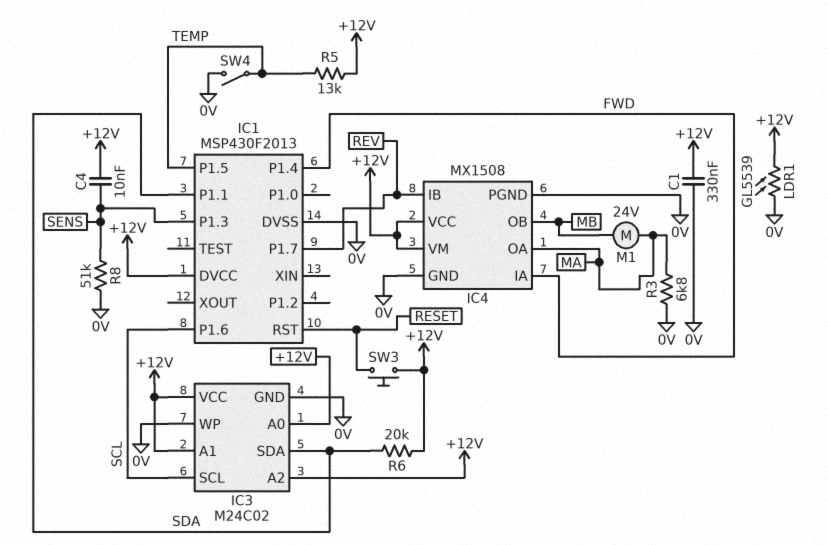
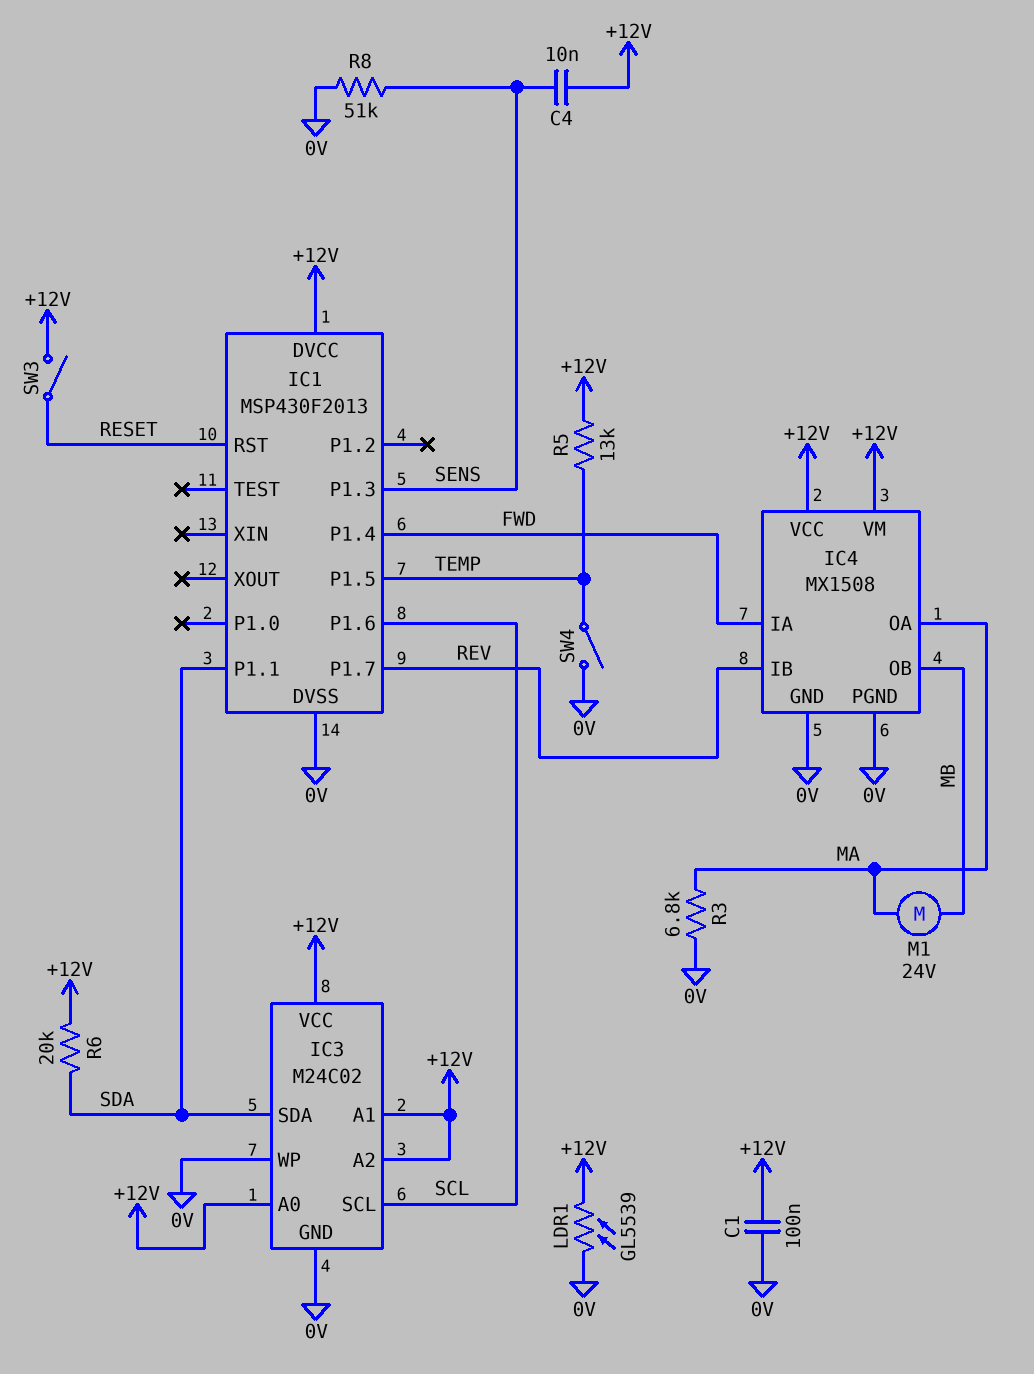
C1: 330nF (+12V, 0V) -> 100nF (+12V, 0V)
SW3: button (+12V, RESET) -> switch (+12V, RESET)

